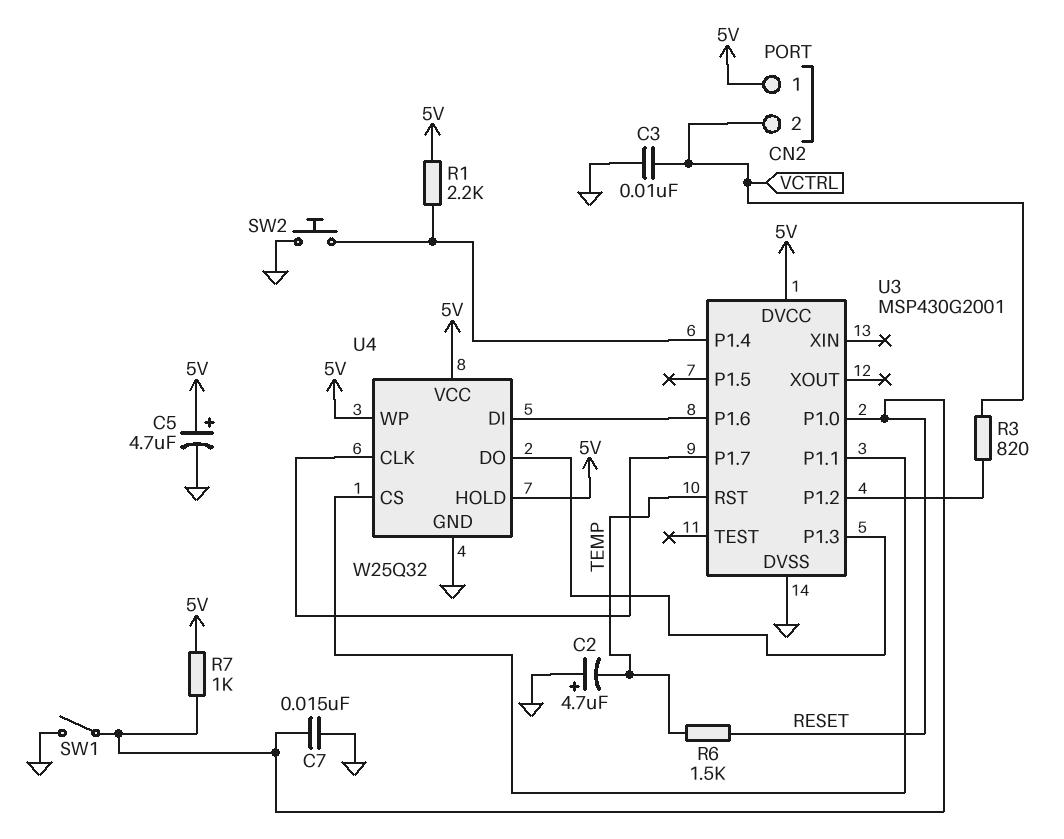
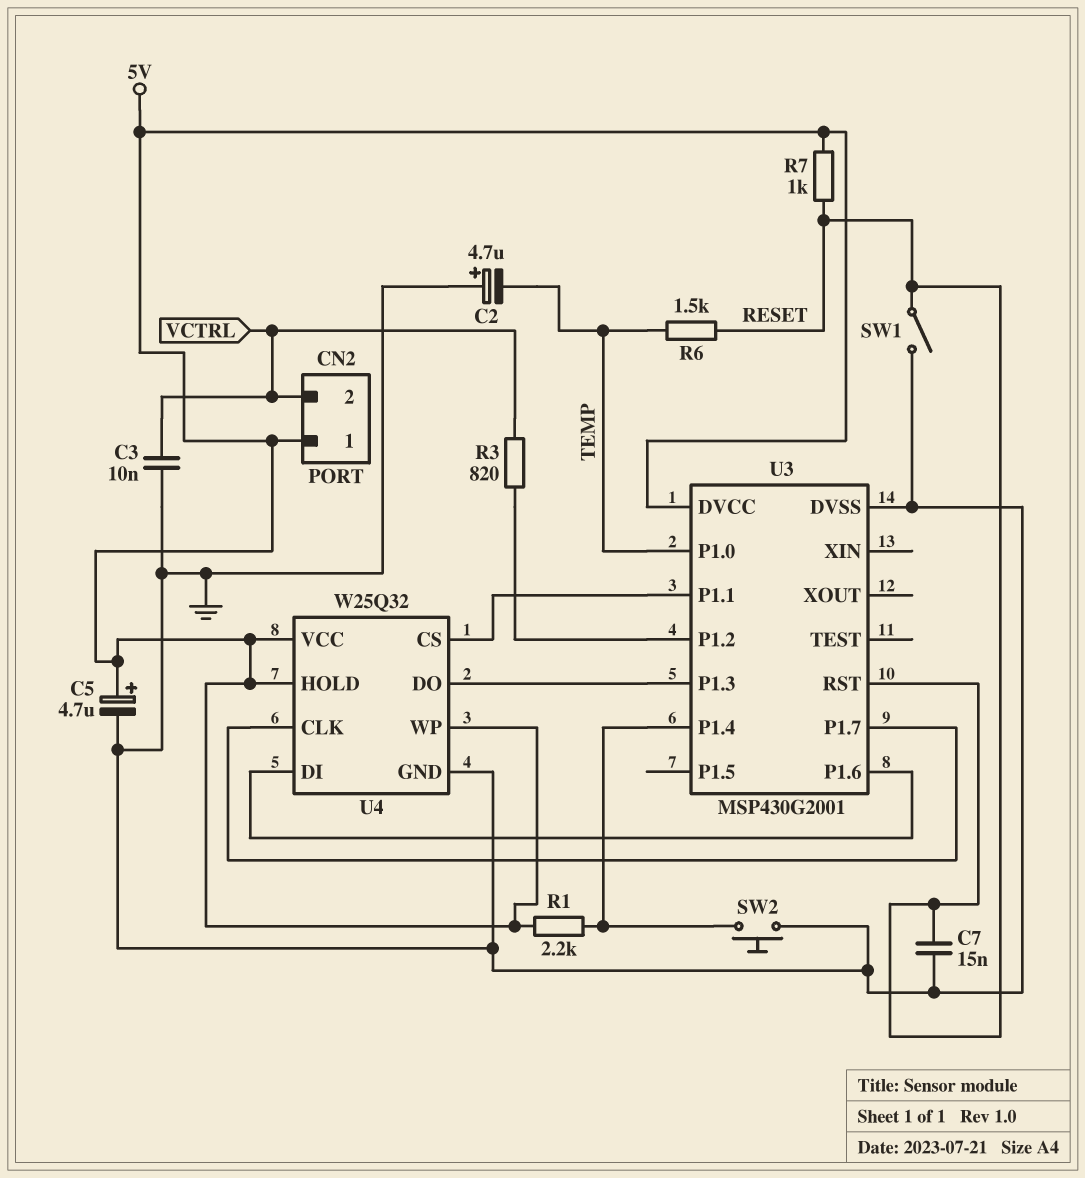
U3 pin P1.0: RESET -> TEMP
U3 pin RST: TEMP -> RESET

